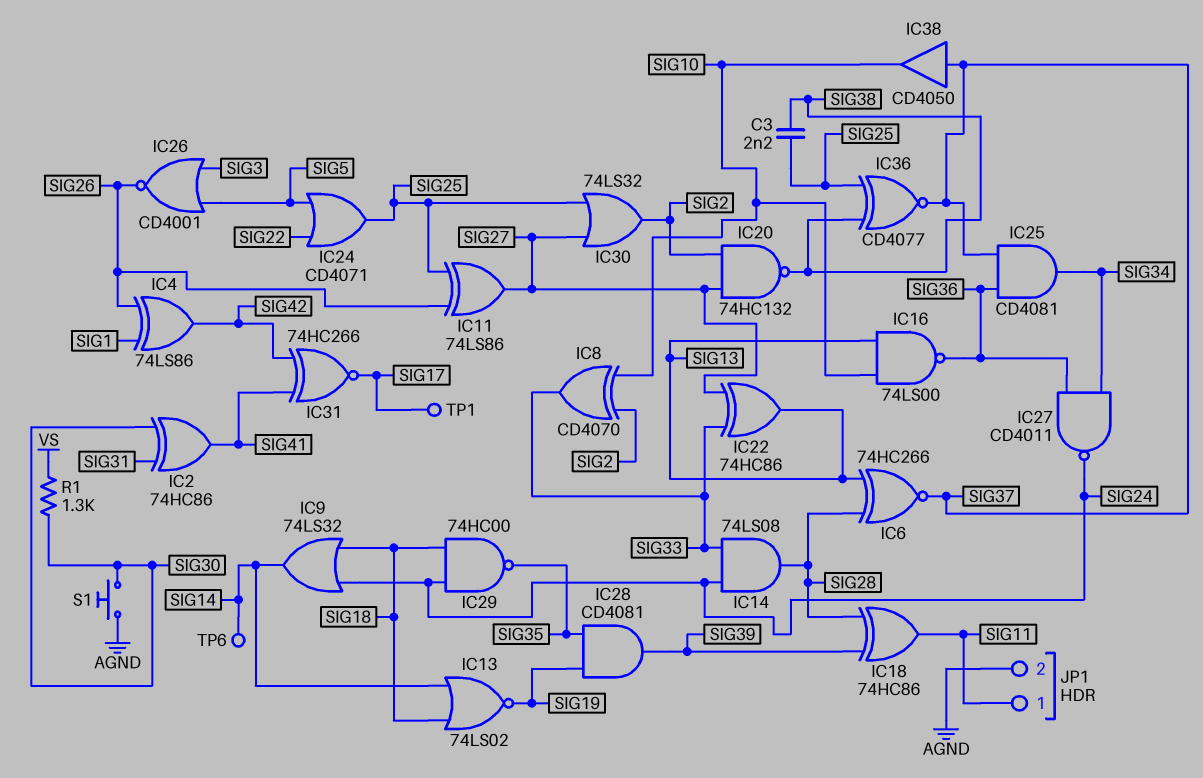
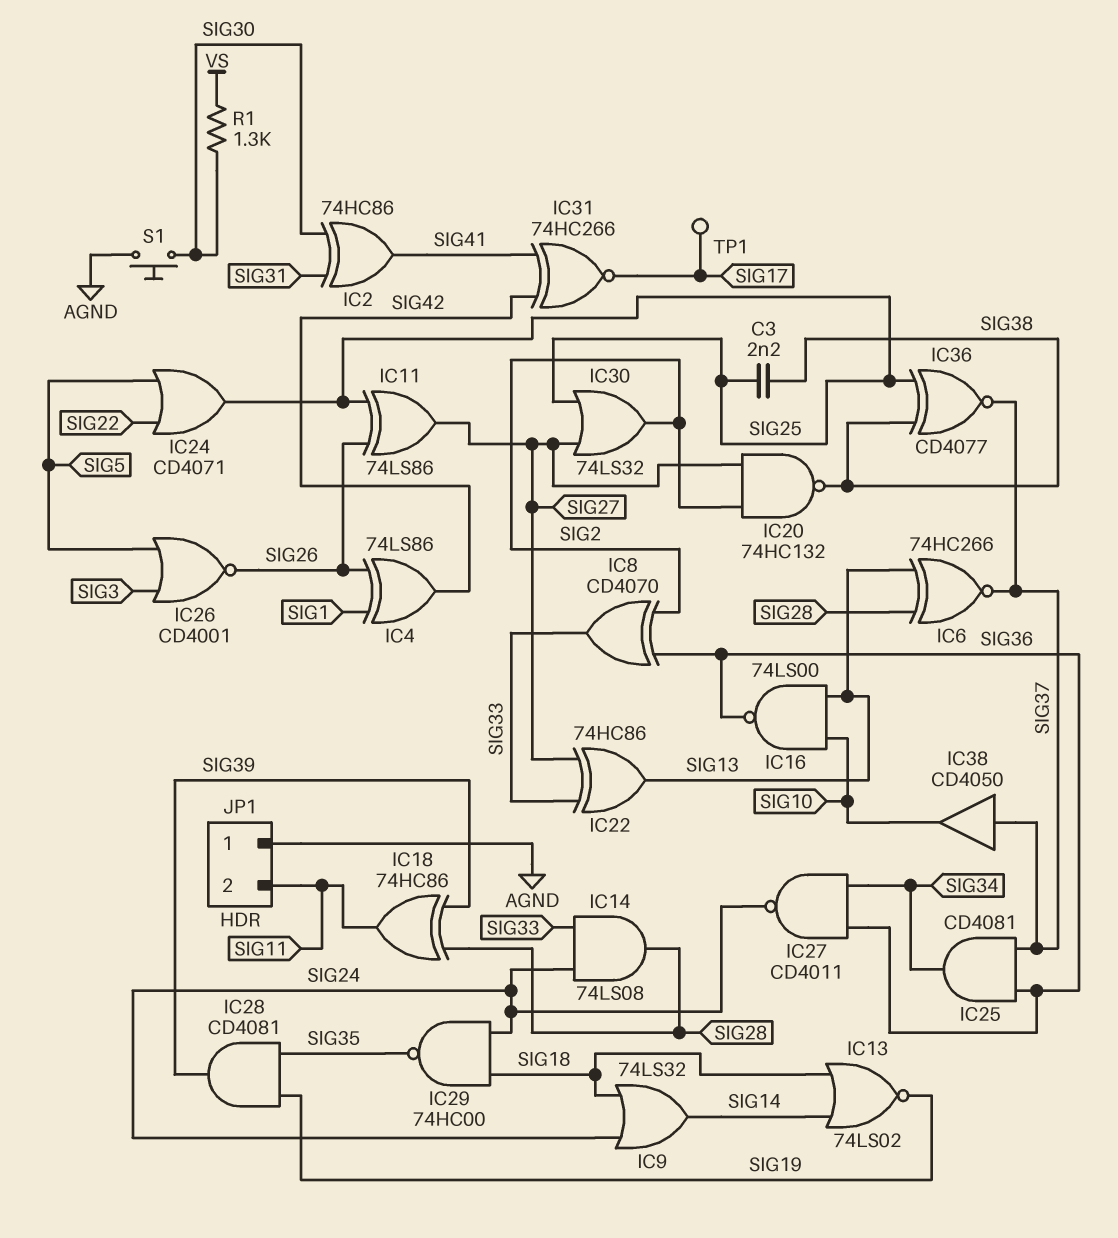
IC8: XOR CD4070 (in SIG2, in SIG10, out SIG33) -> XOR CD4070 (in SIG2, in SIG36, out SIG33)
JP1 pin 1: SIG11 -> AGND
JP1 pin 2: AGND -> SIG11
TP6: test point (SIG14) -> none

